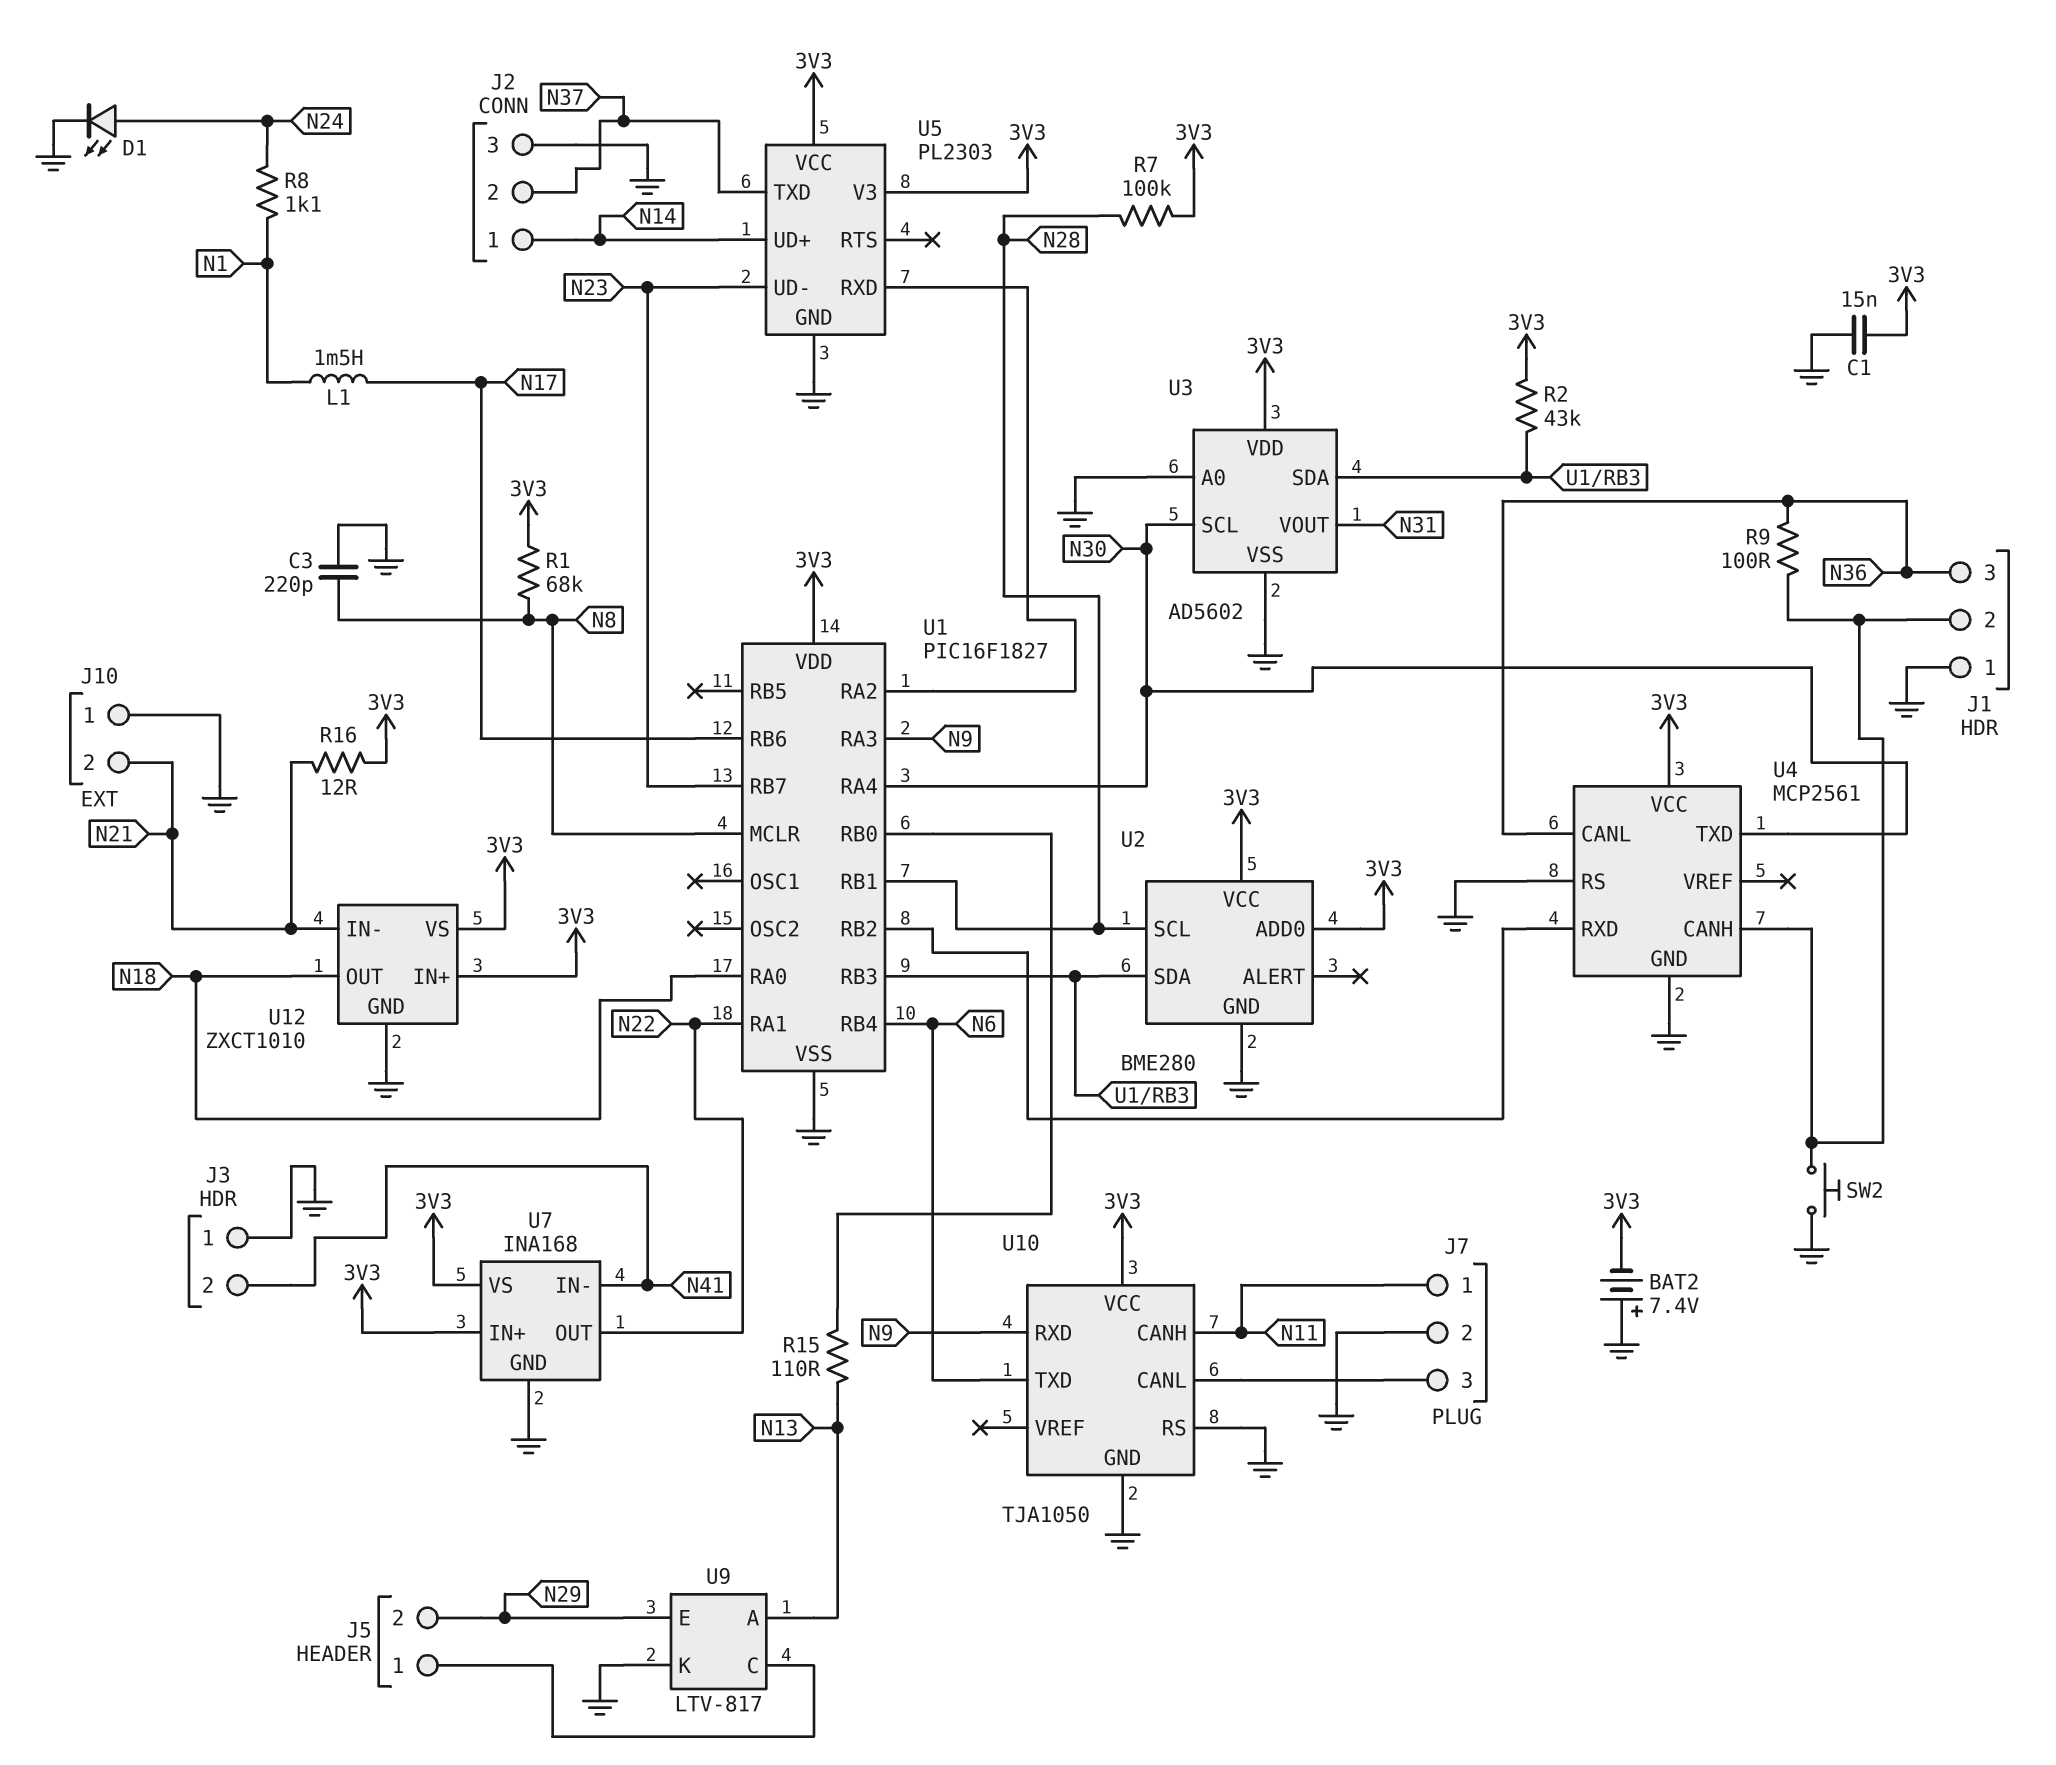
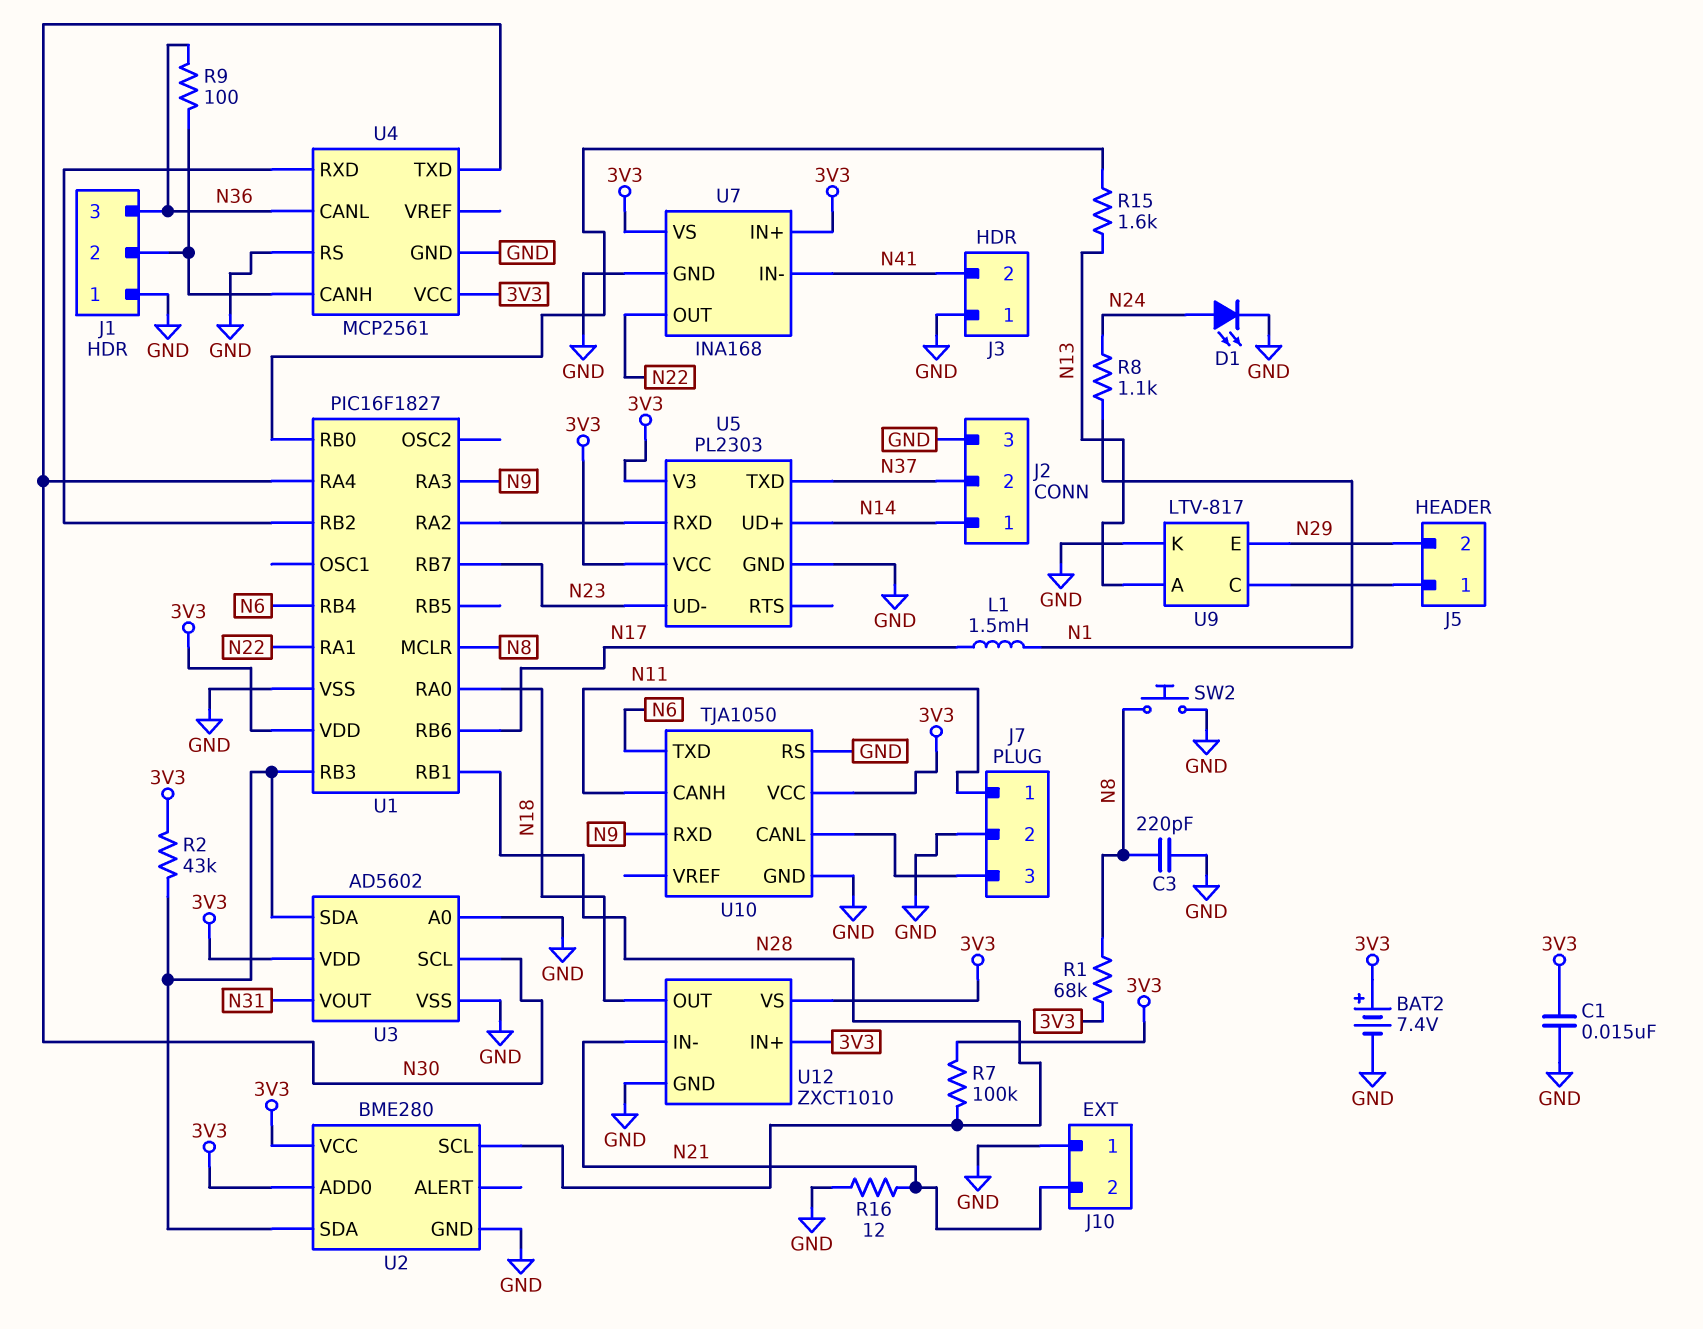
BAT2: 7.4V (plus GND, minus 3V3) -> 7.4V (plus 3V3, minus GND)
R15: 110 (N13, U1/RB0) -> 1.6k (N13, U1/RB0)
R16: 12 (3V3, N21) -> 12 (GND, N21)
SW2: button (GND, J1/2) -> button (GND, N8)

